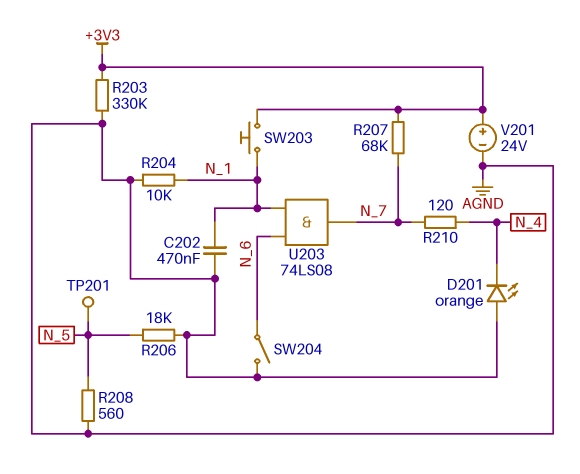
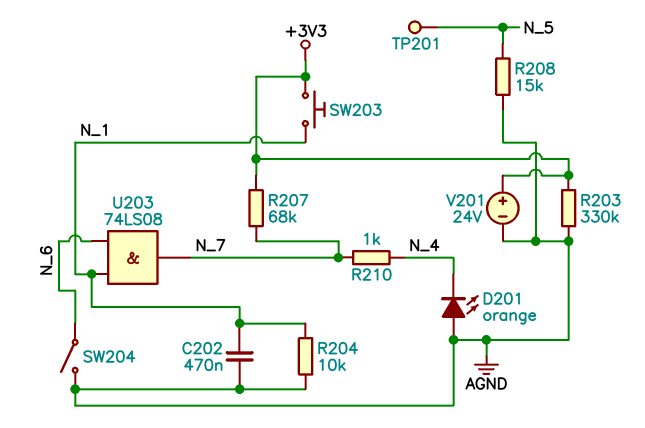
R206: 18k (AGND, N_5) -> none
R208: 560 (AGND, N_5) -> 15k (AGND, N_5)
R210: 120 (N_4, N_7) -> 1k (N_4, N_7)

